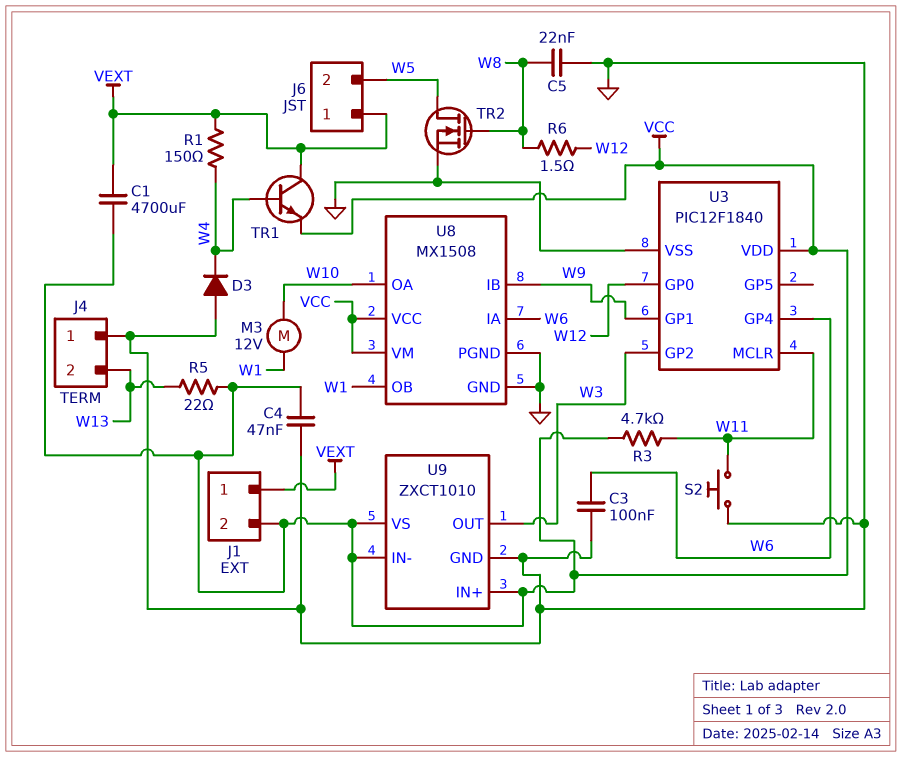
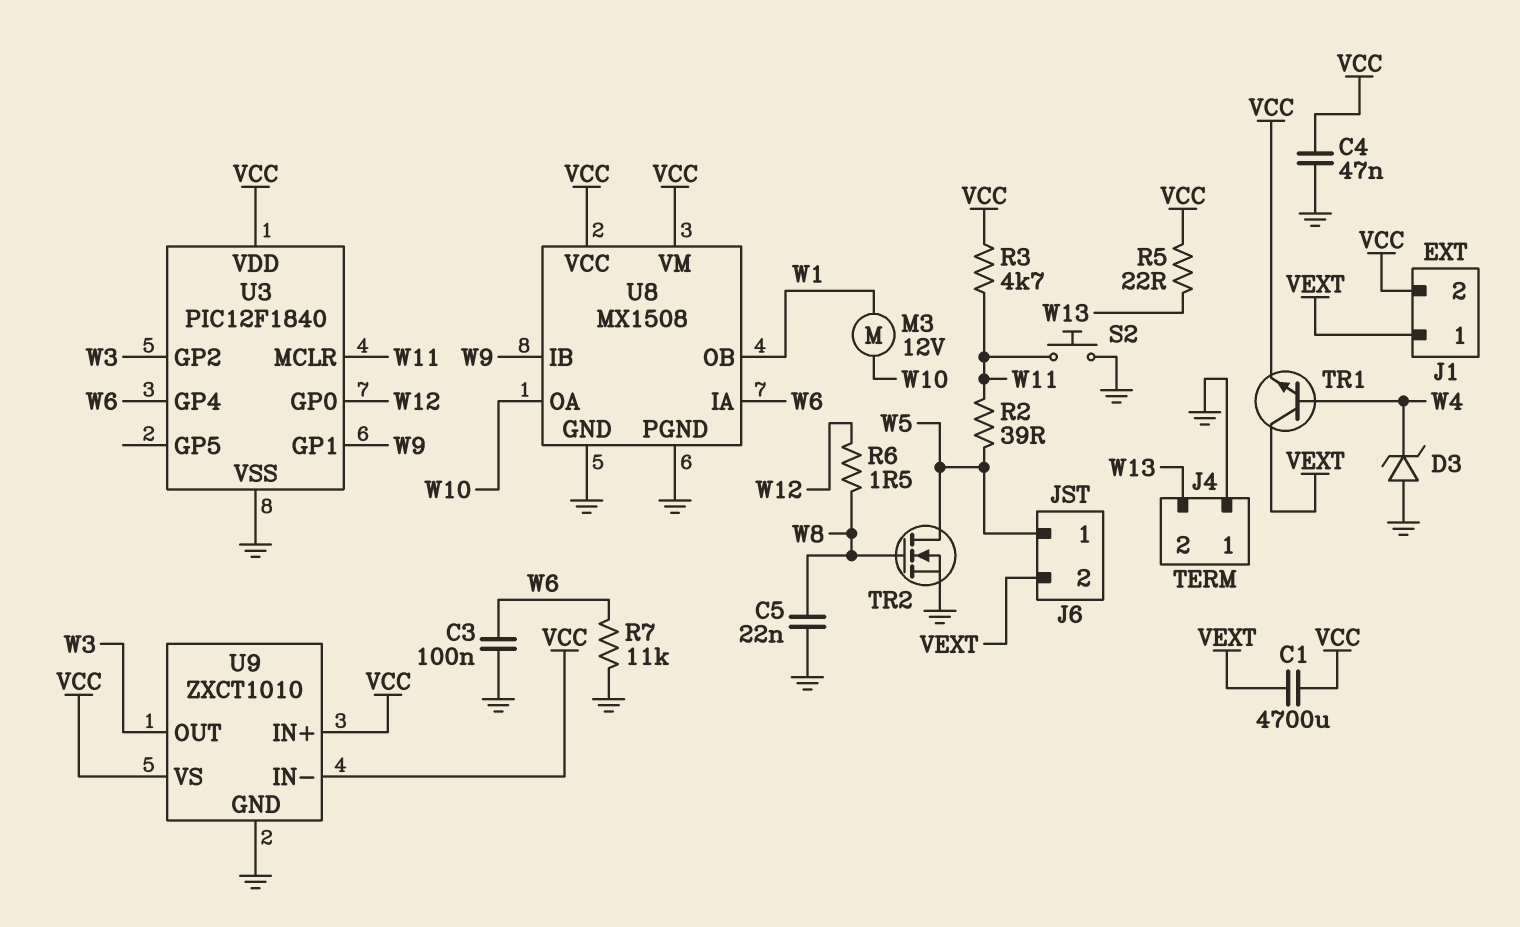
D3: diode (A GND, K W4) -> zener (A GND, K W4)
J6 pin 1: VEXT -> W5
J6 pin 2: W5 -> VEXT
R1: 150 (VEXT, W4) -> none
R2: none -> 39 (W5, W11)
R7: none -> 11k (GND, W6)

